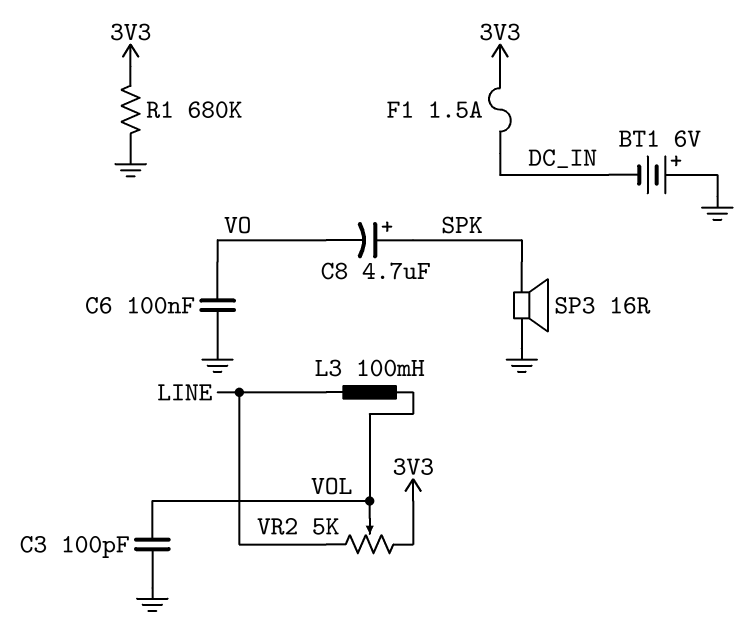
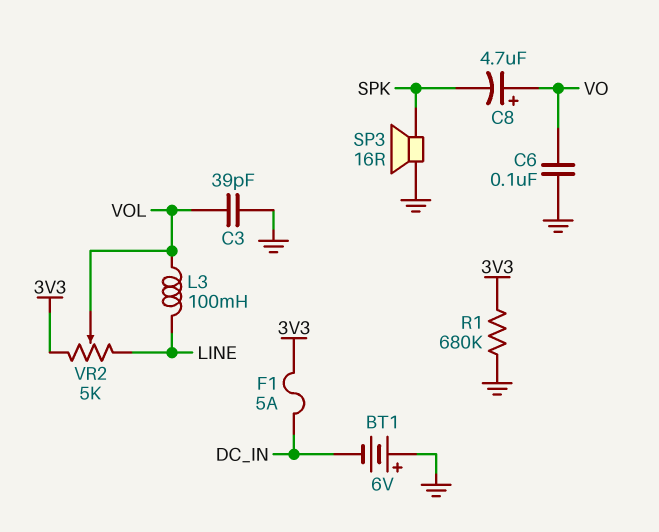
C3: 100pF (GND, VOL) -> 39pF (GND, VOL)
C8: 4.7uF (plus SPK, minus VO) -> 4.7uF (plus VO, minus SPK)
F1: 1.5A (3V3, DC_IN) -> 5A (3V3, DC_IN)

